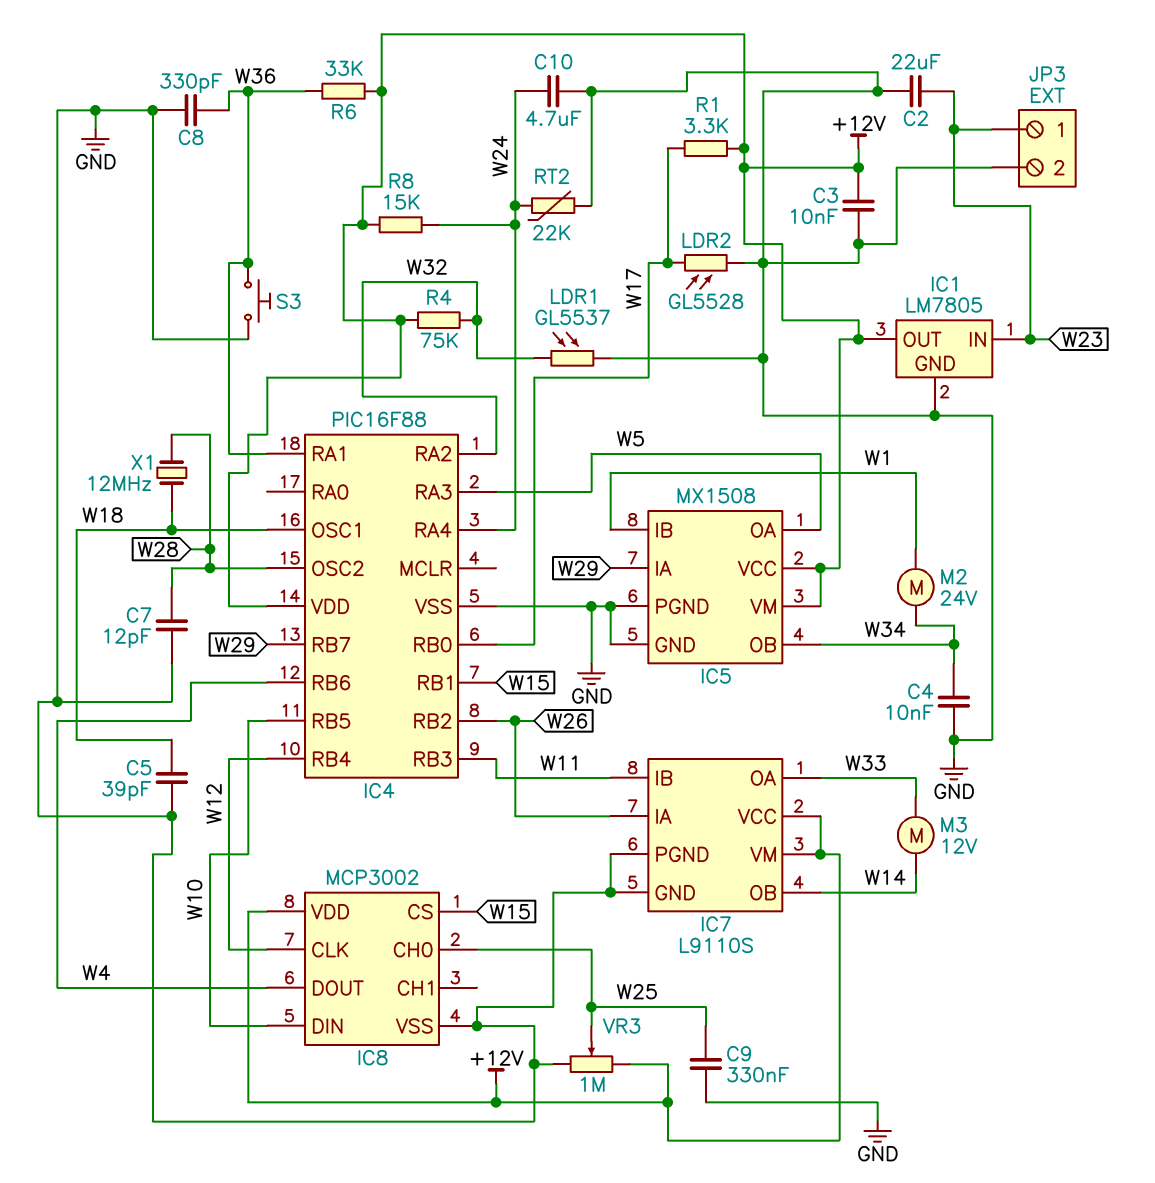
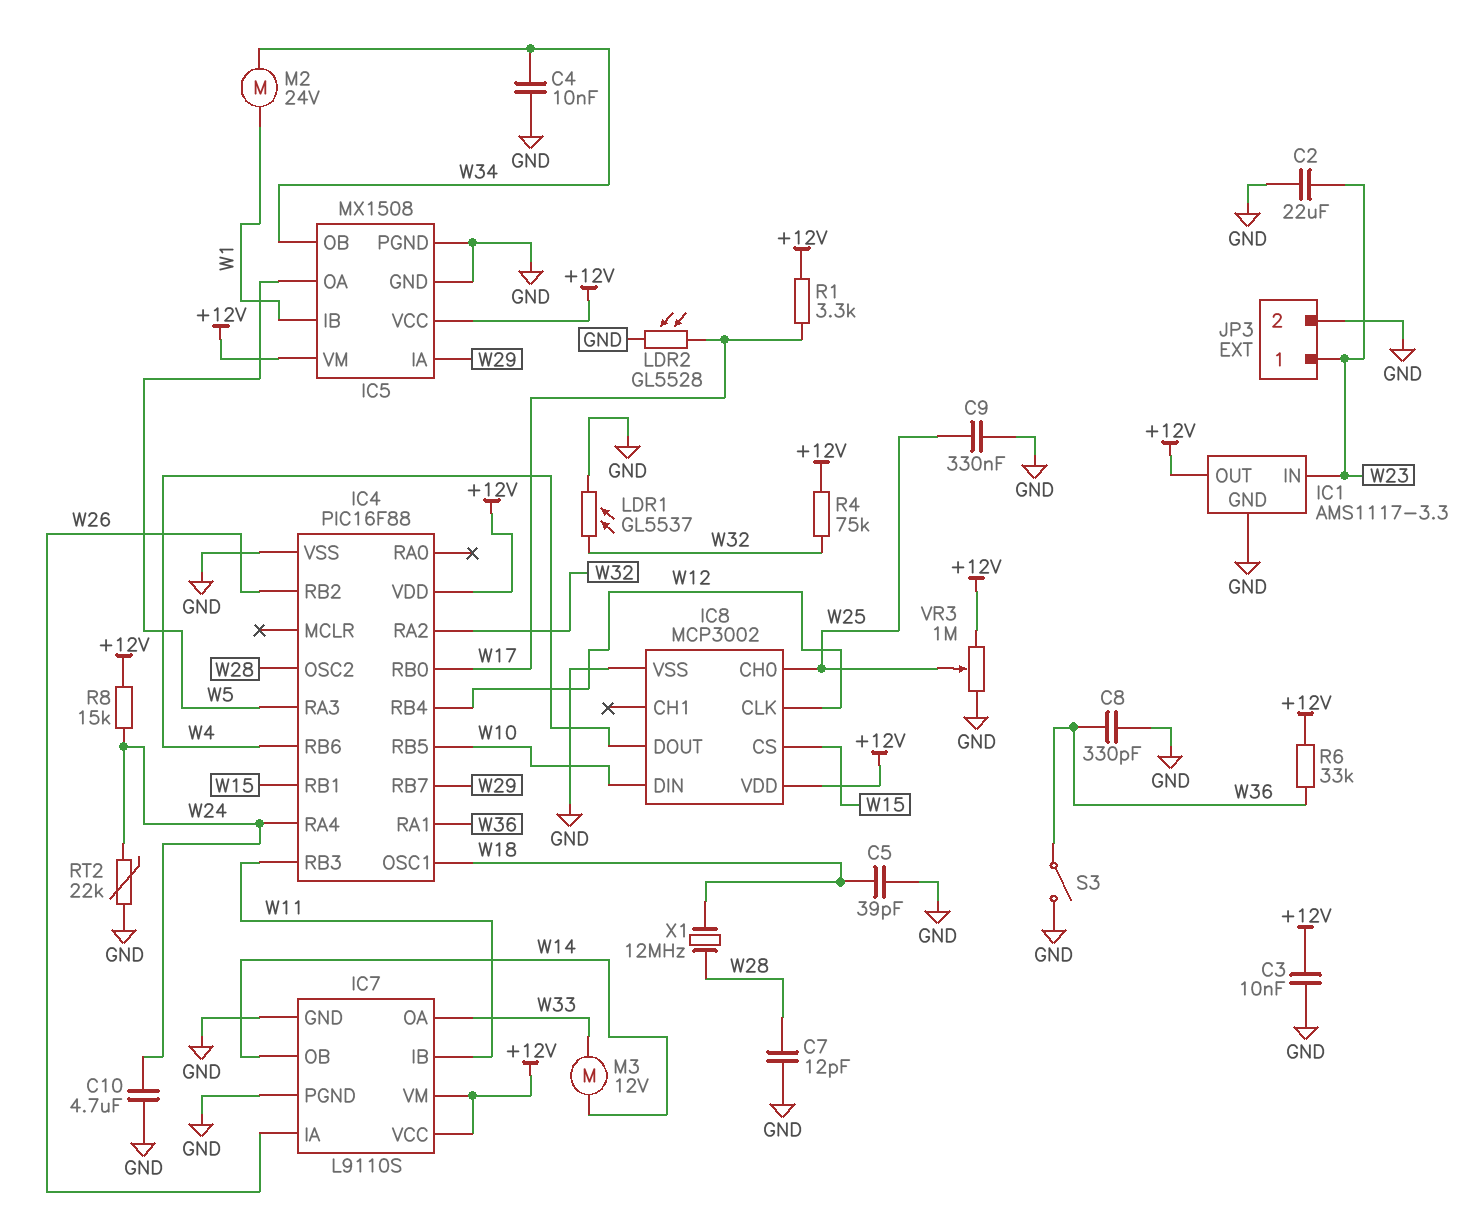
IC1: LM7805 -> AMS1117-3.3
S3: button (GND, W36) -> switch (GND, W36)

